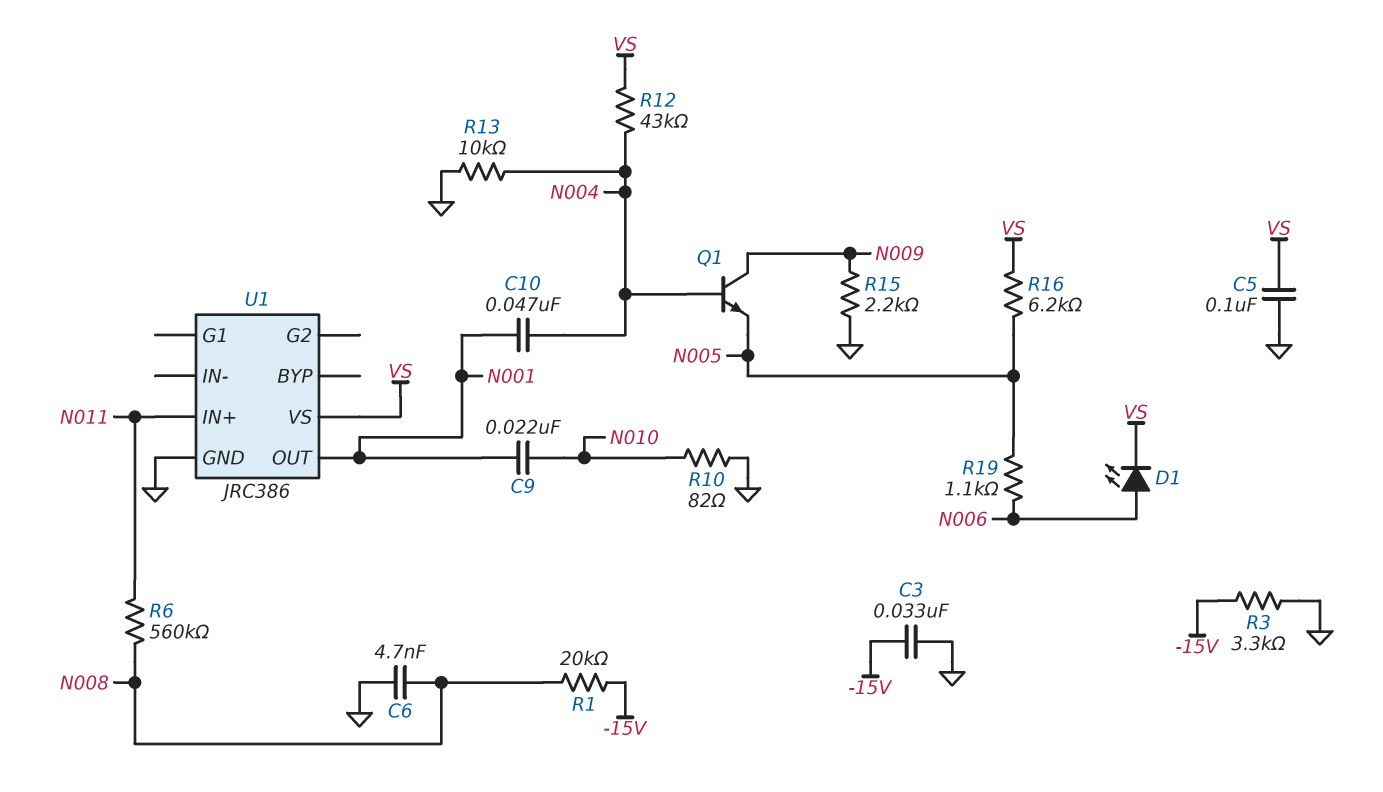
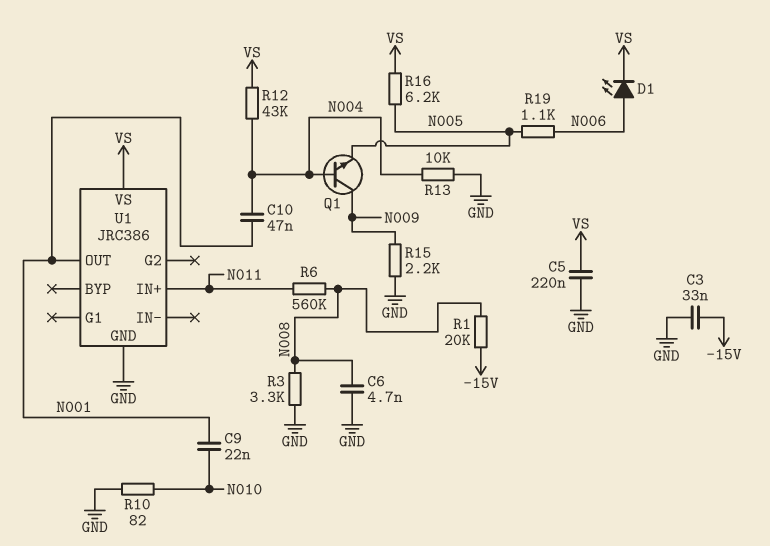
C5: 100nF (GND, VS) -> 220nF (GND, VS)
R3: 3.3k (-15V, GND) -> 3.3k (GND, N008)

